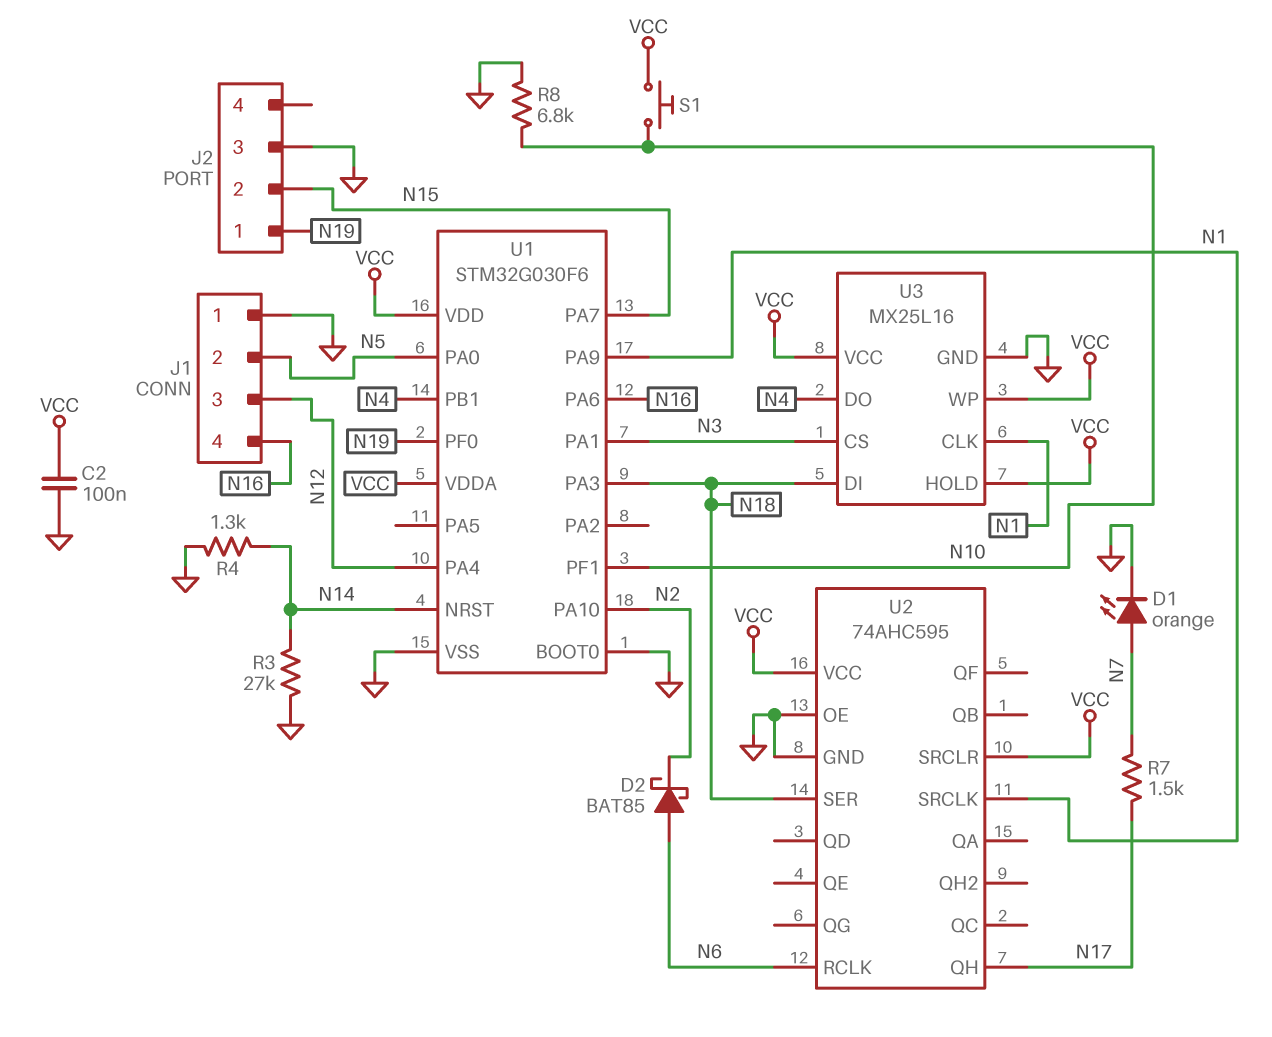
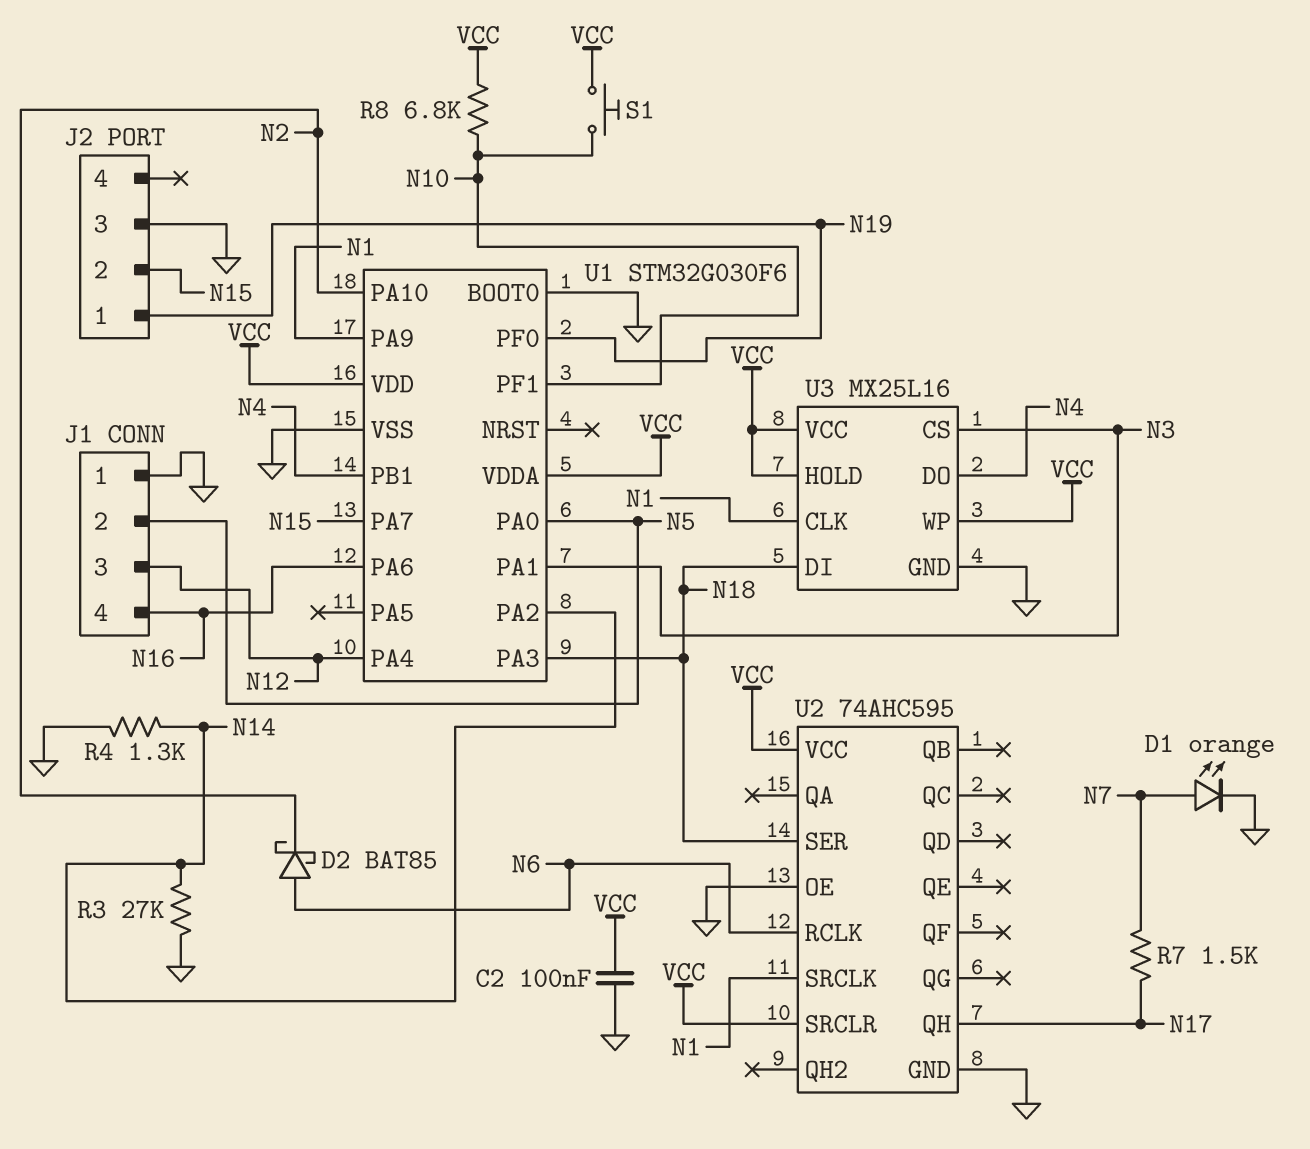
R8: 6.8k (GND, N10) -> 6.8k (N10, VCC)
U1 pin NRST: N14 -> none
U1 pin PA2: none -> N14

